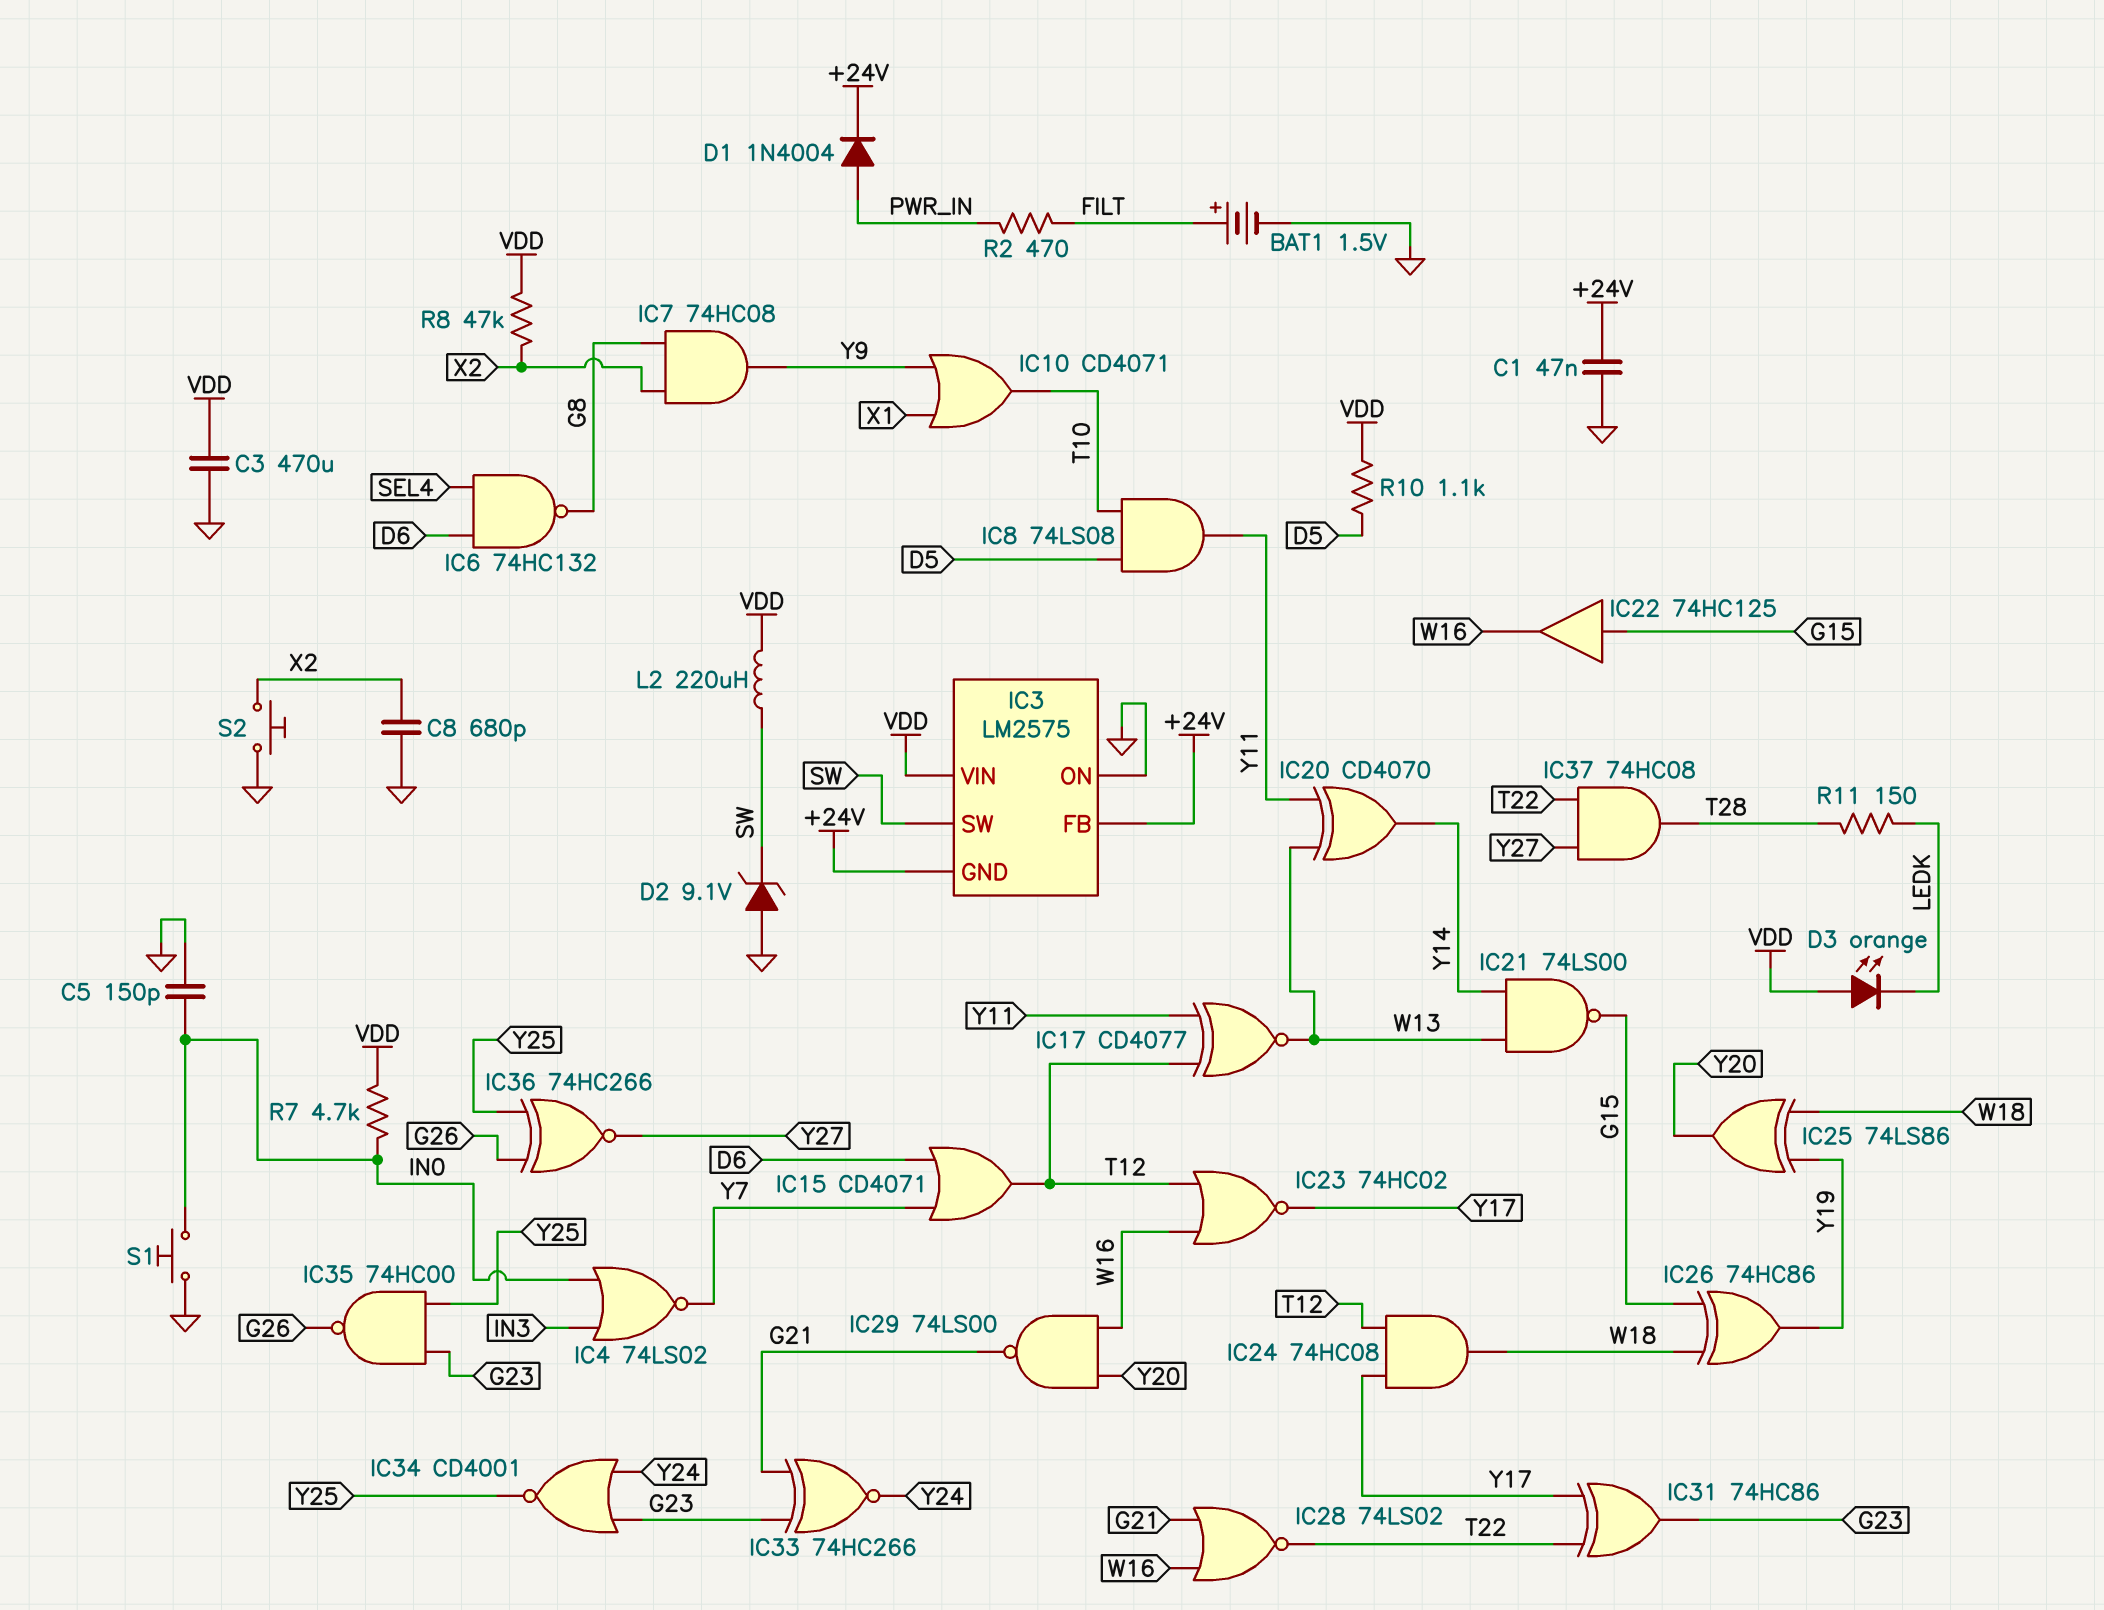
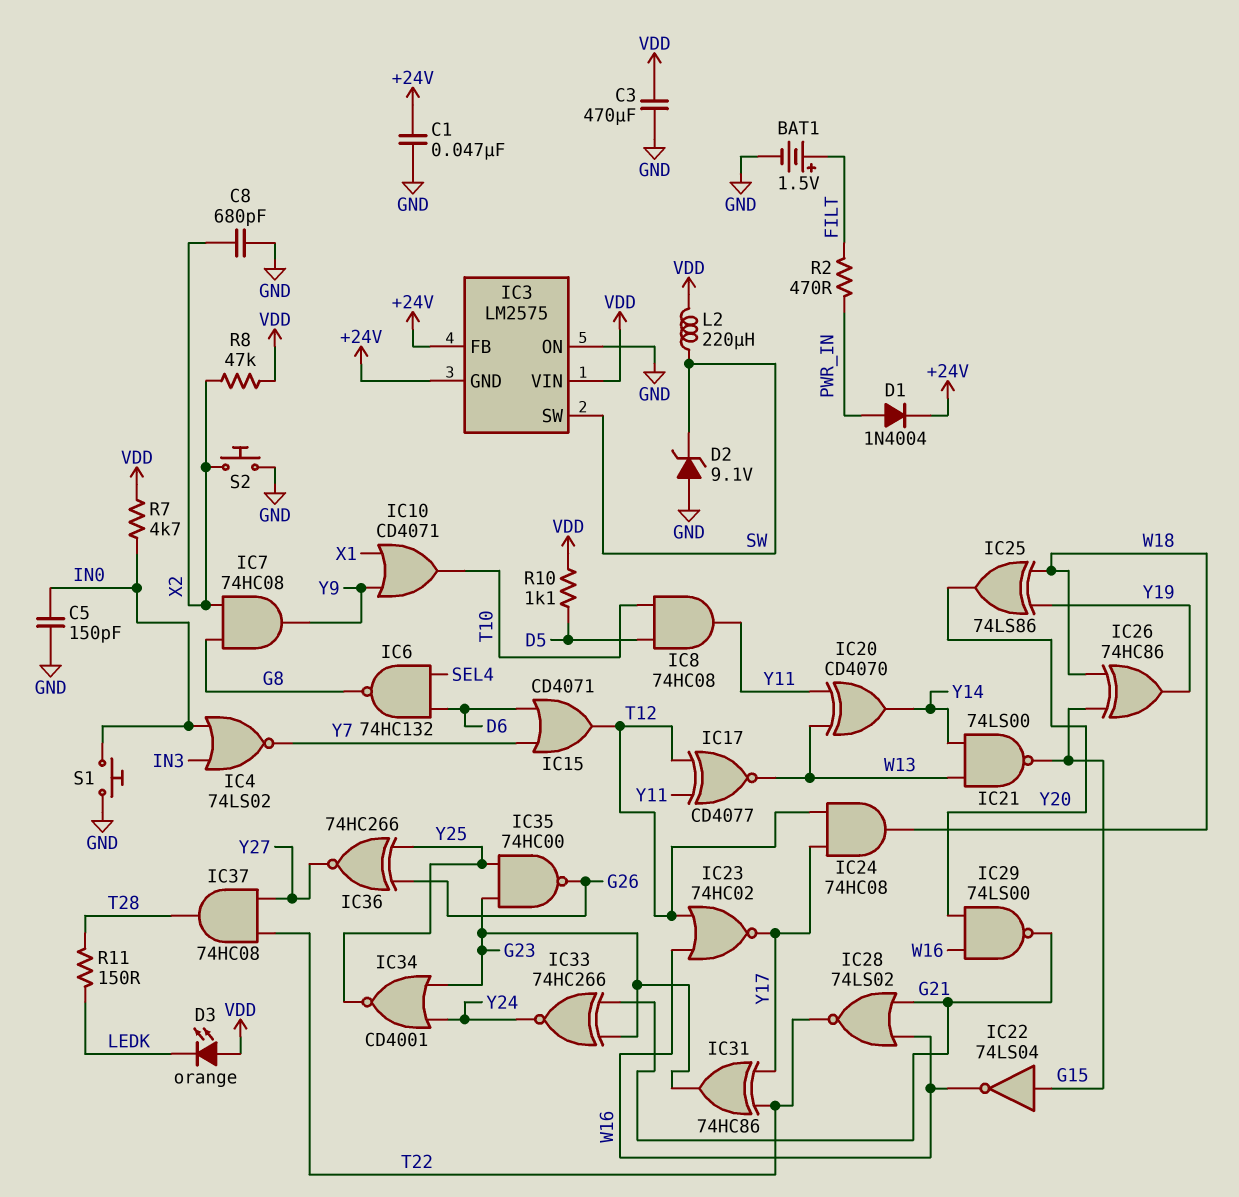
IC8: AND 74LS08 (in D5, in T10, out Y11) -> AND 74HC08 (in D5, in T10, out Y11)
IC22: buffer 74HC125 (in G15, out W16) -> NOT 74LS04 (in G15, out W16)

